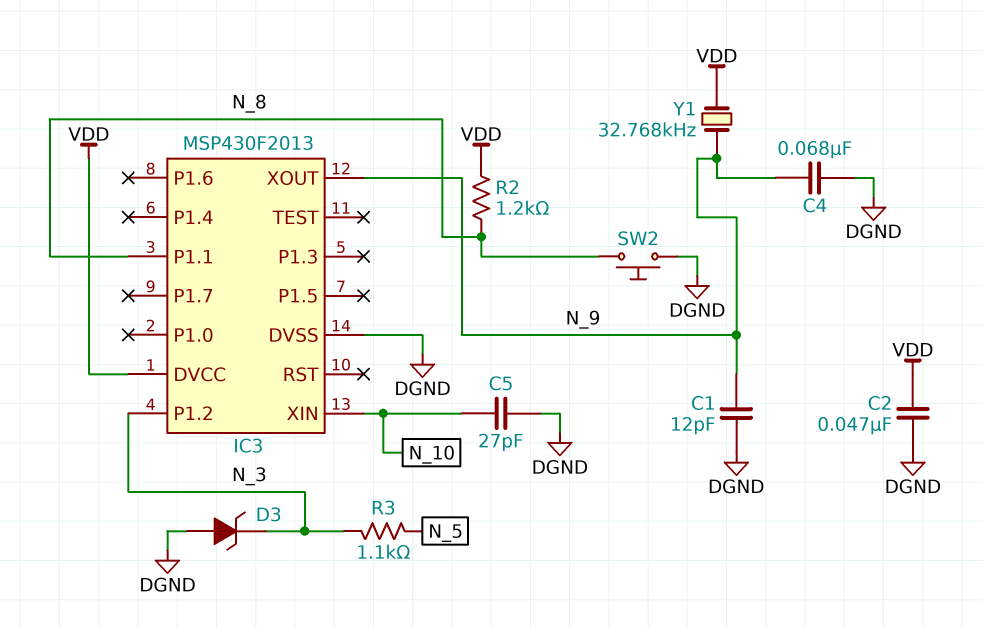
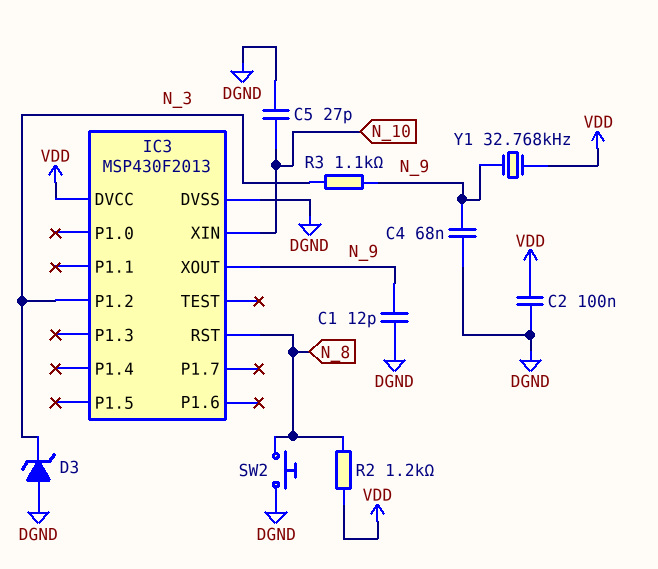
C2: 47nF (DGND, VDD) -> 100nF (DGND, VDD)
IC3 pin P1.1: N_8 -> none
IC3 pin RST: none -> N_8
R3: 1.1k (N_3, N_5) -> 1.1k (N_3, N_9)

